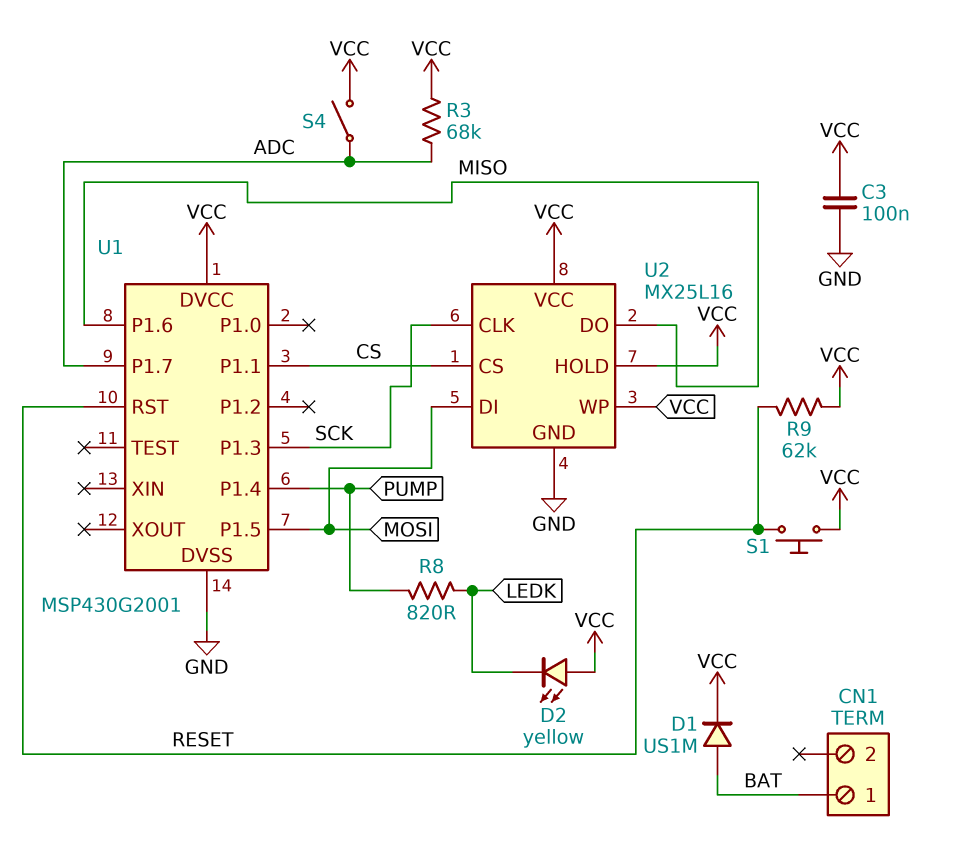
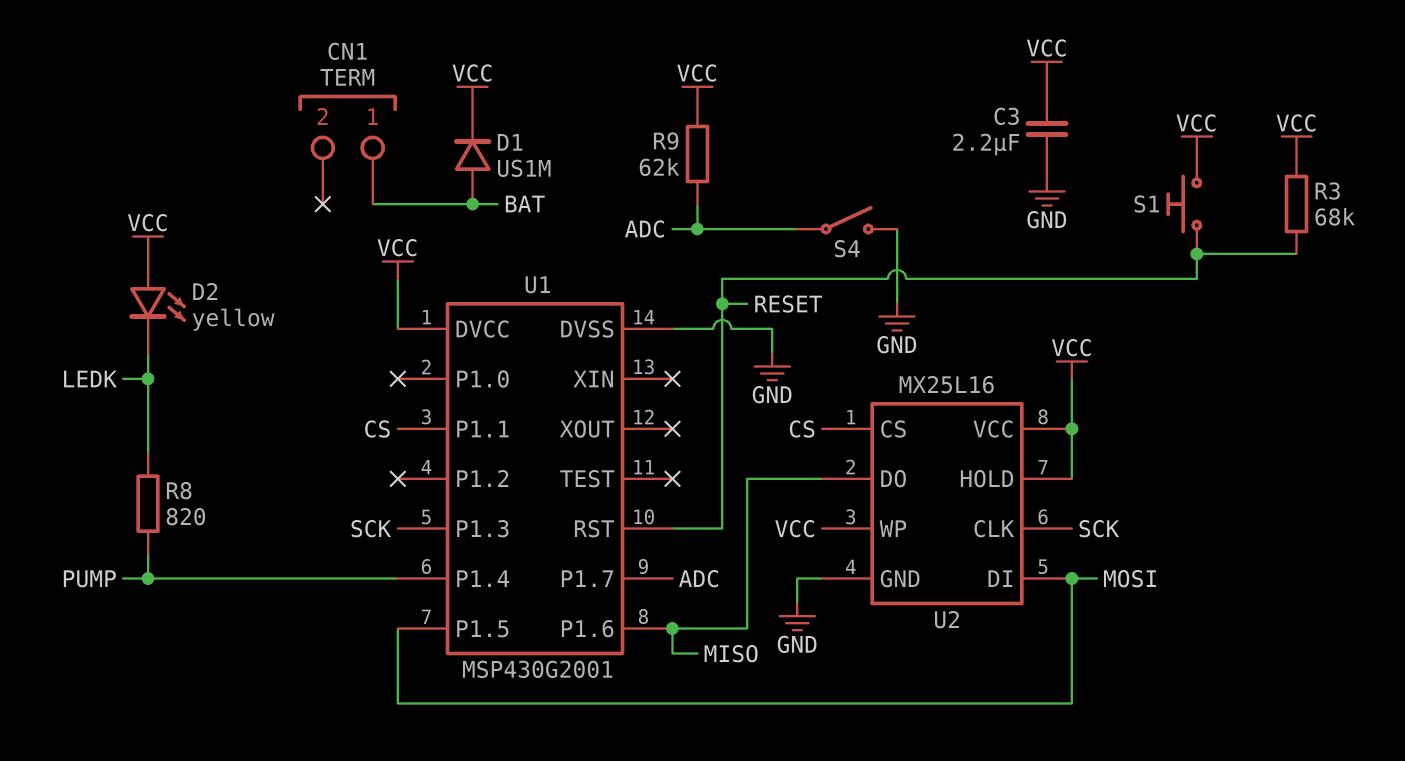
C3: 100nF (GND, VCC) -> 2.2uF (GND, VCC)
R3: 68k (ADC, VCC) -> 68k (RESET, VCC)
R9: 62k (RESET, VCC) -> 62k (ADC, VCC)
S4: switch (ADC, VCC) -> switch (ADC, GND)

